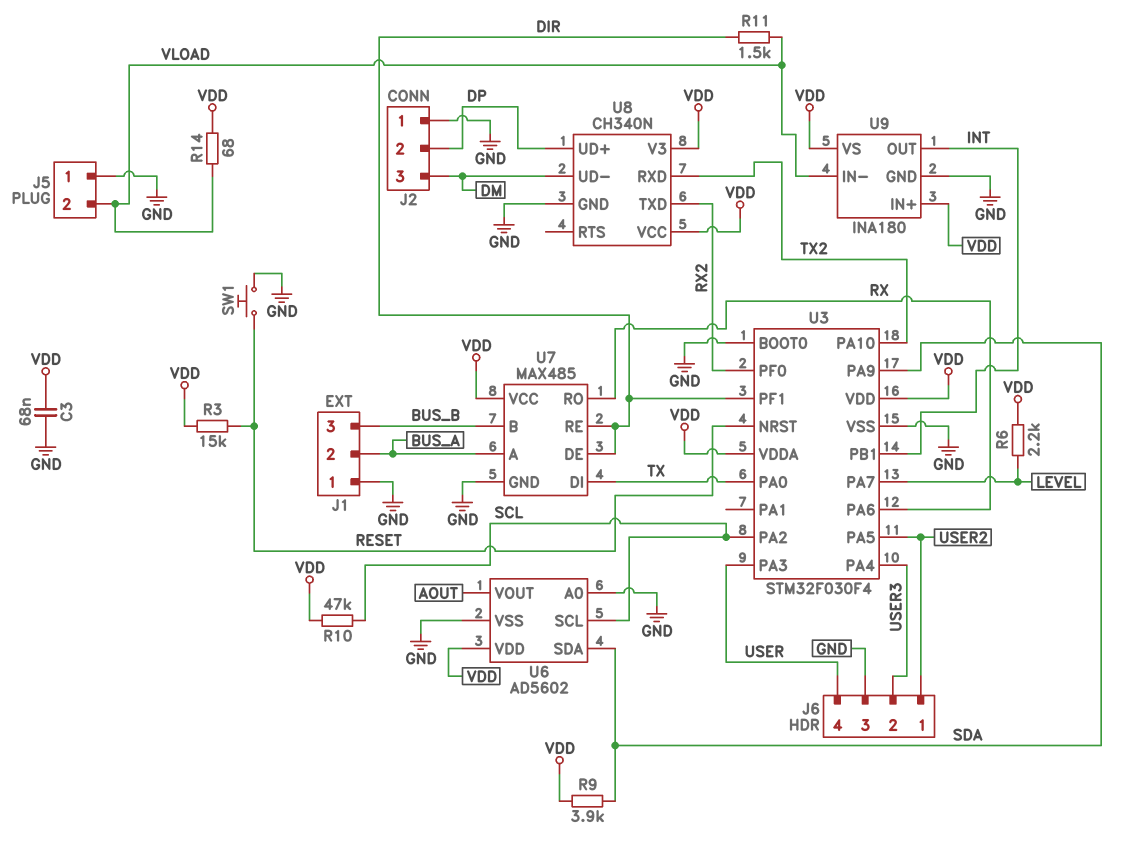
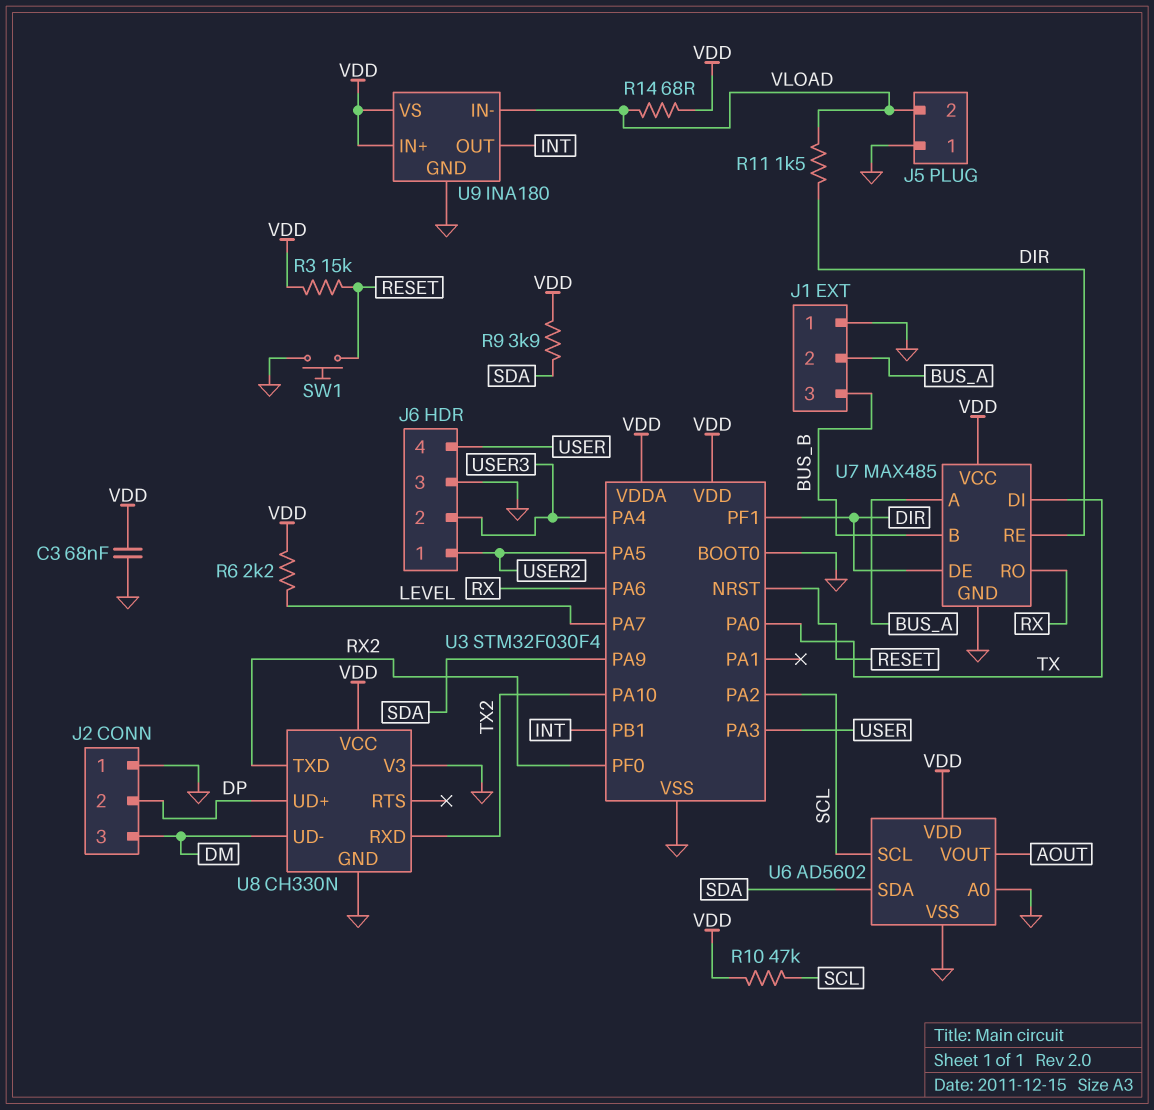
U8: CH340N -> CH330N
U8 pin V3: VDD -> GND

